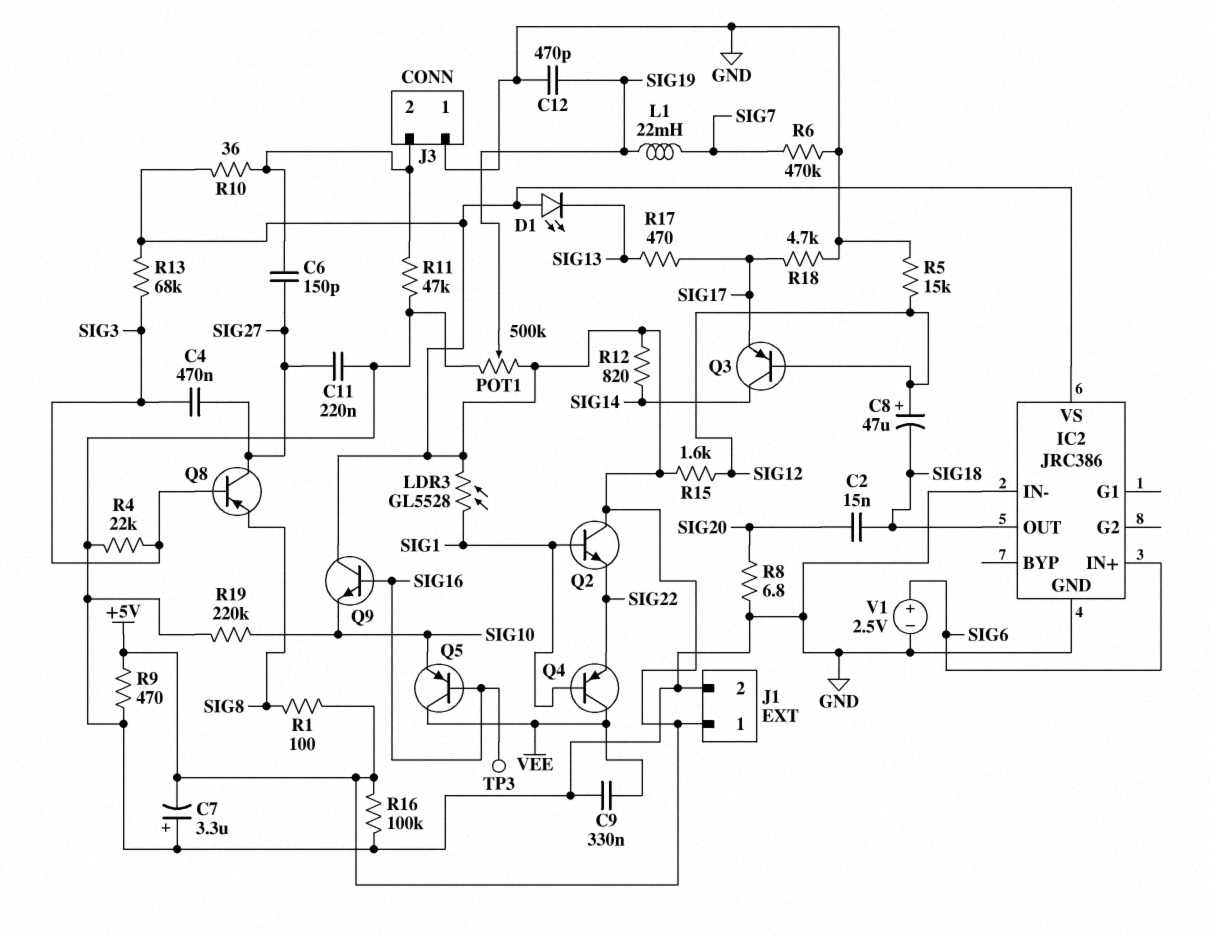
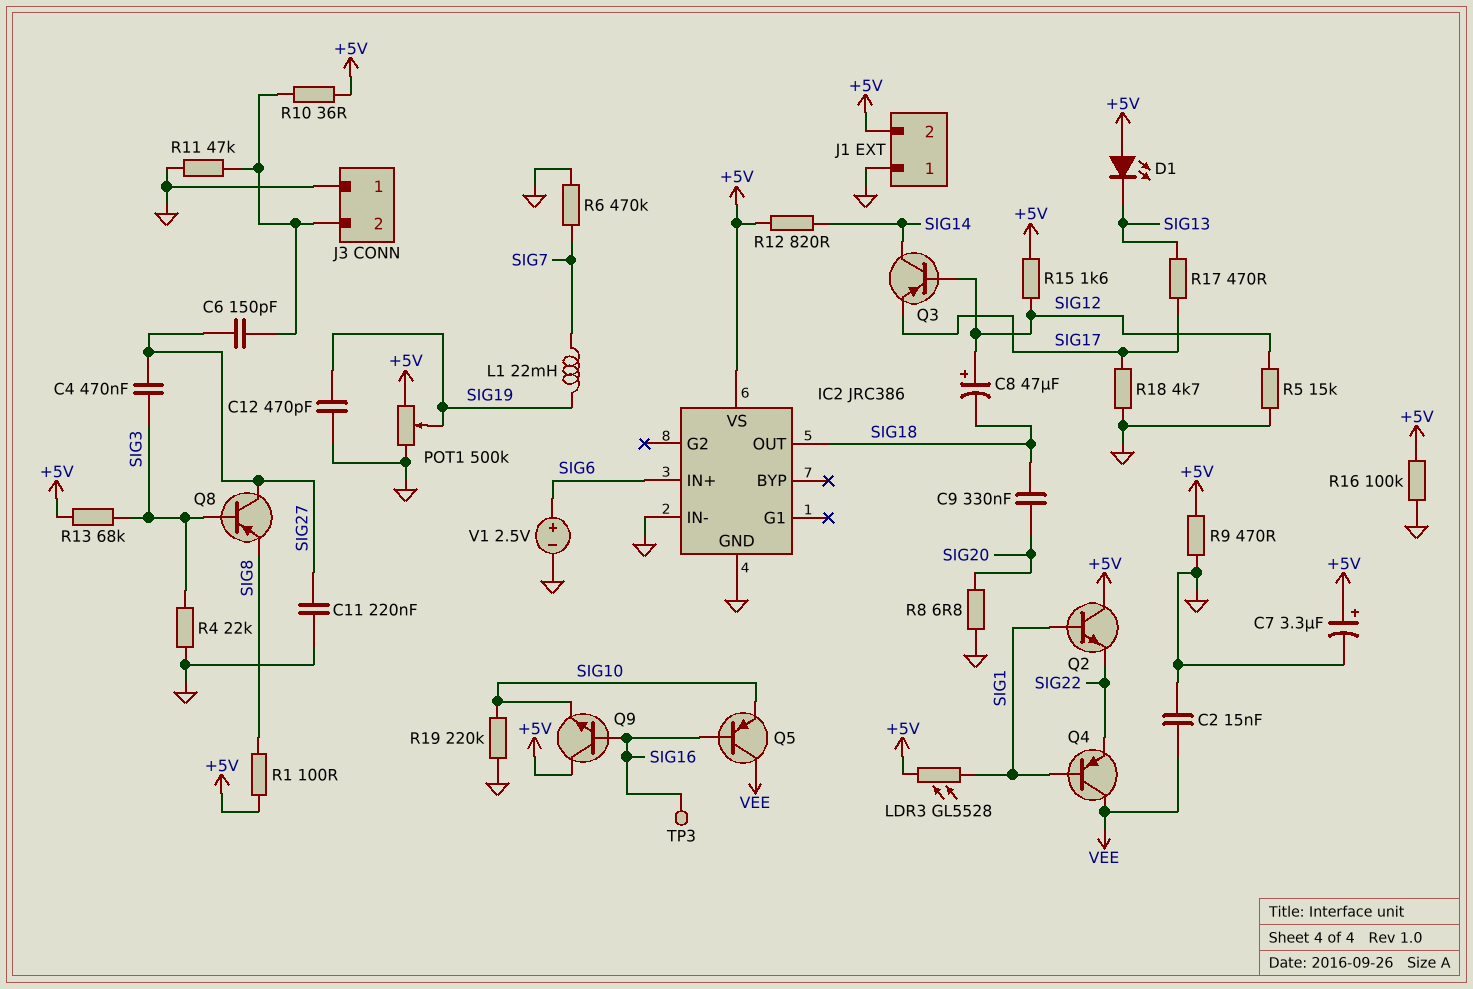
C2: 15nF (SIG18, SIG20) -> 15nF (GND, VEE)
C7: 3.3uF (plus GND, minus +5V) -> 3.3uF (plus +5V, minus GND)
C9: 330nF (GND, VEE) -> 330nF (SIG18, SIG20)
J1 pin 1: +5V -> GND
J1 pin 2: GND -> +5V

